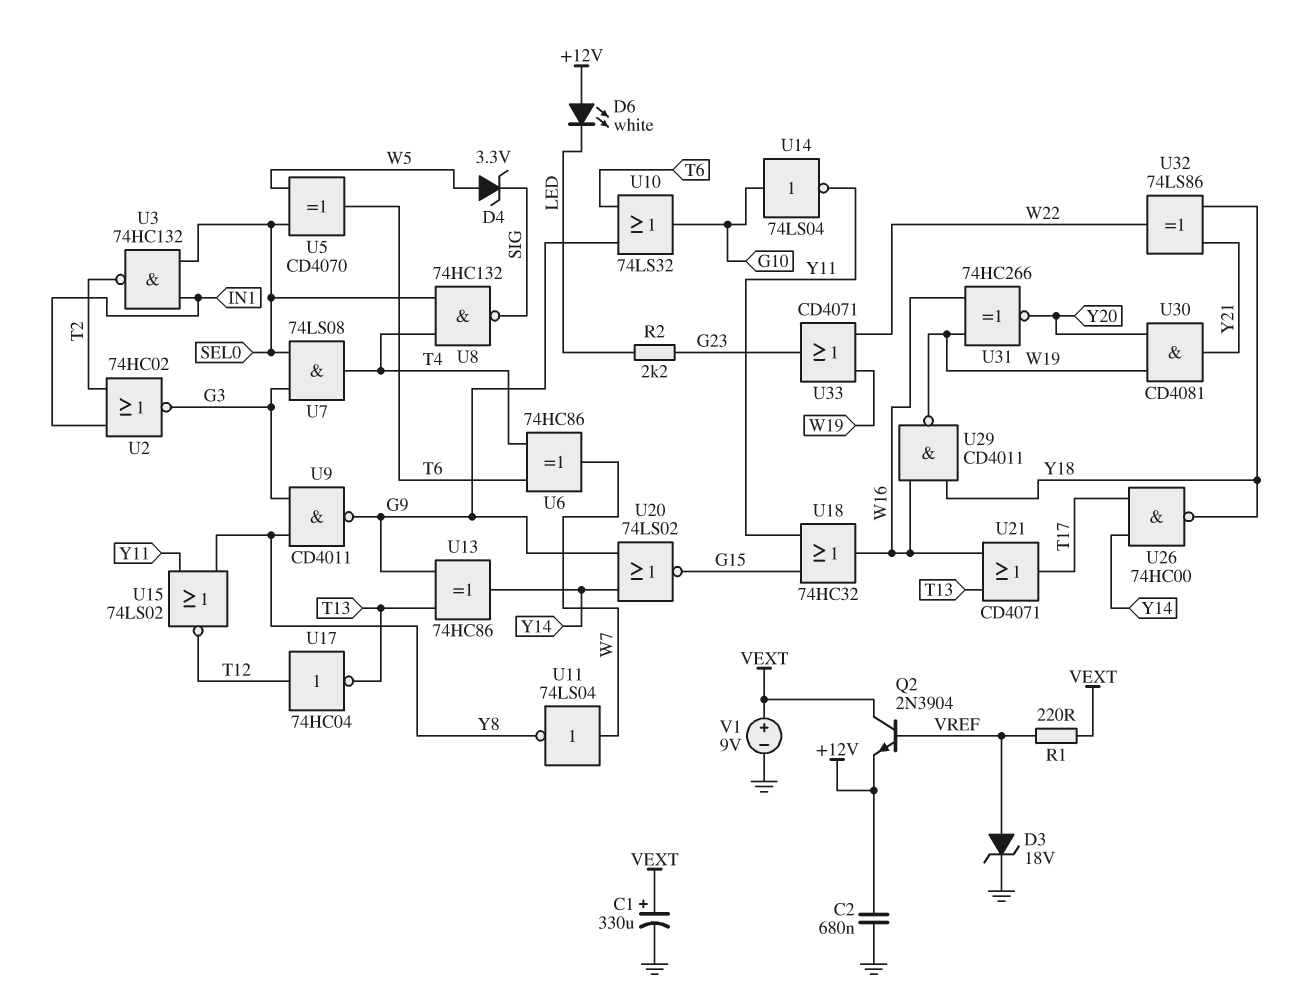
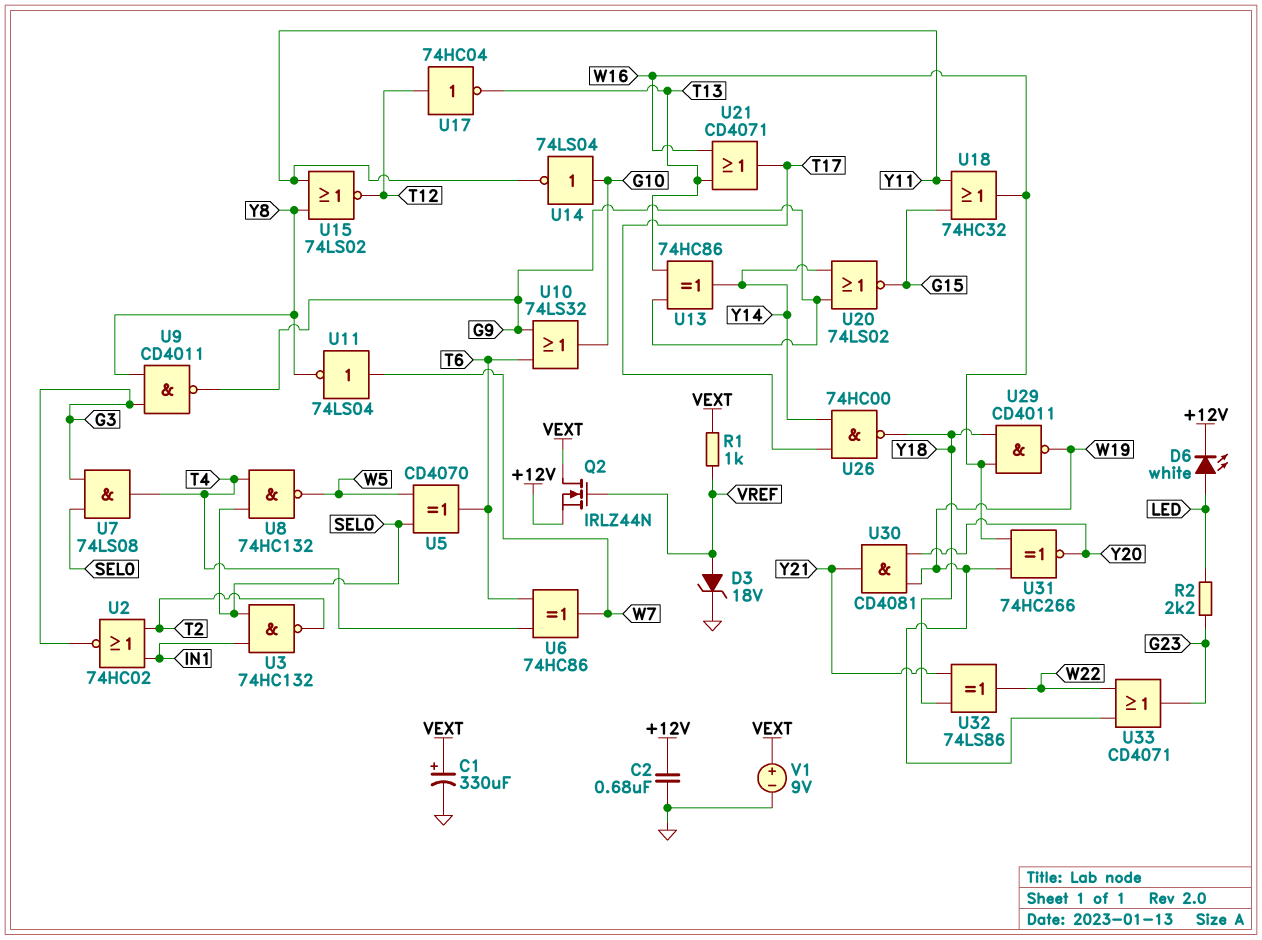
D4: zener 3.3V (A W5, K SIG) -> none
D6: LED white (A +12V, K LED) -> LED white (A LED, K +12V)
Q2: NPN 2N3904 (B VREF, C VEXT, E +12V) -> NMOS IRLZ44N (G VREF, D VEXT, S +12V)
R1: 220 (VEXT, VREF) -> 1k (VEXT, VREF)
U8: NAND 74HC132 (in SEL0, in T4, out SIG) -> NAND 74HC132 (in SEL0, in T4, out W5)

